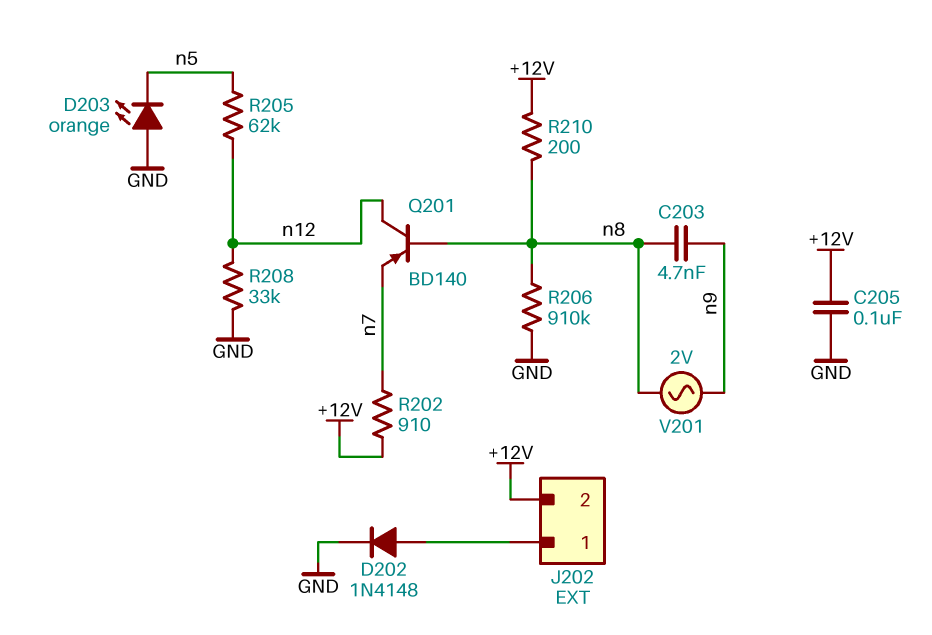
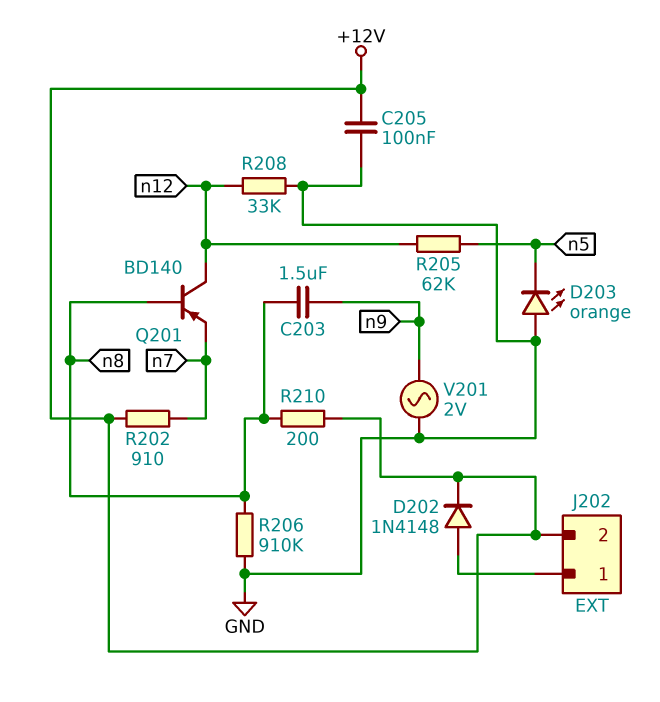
C203: 4.7nF (n8, n9) -> 1.5uF (n8, n9)
D202: diode 1N4148 (A J202/1, K GND) -> diode 1N4148 (A J202/1, K +12V)
V201: AC 2V (n8, n9) -> AC 2V (GND, n9)

